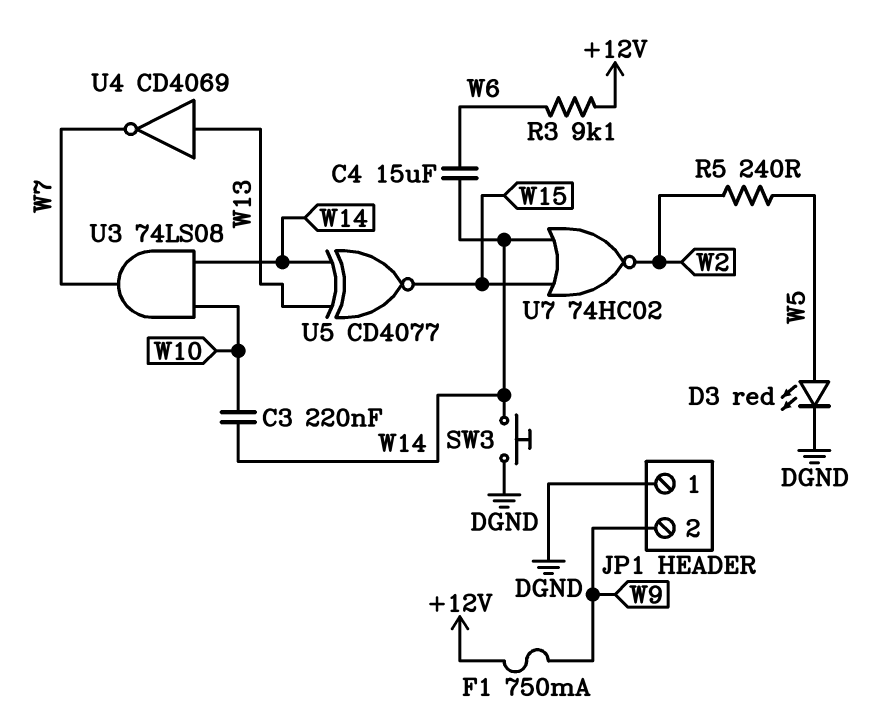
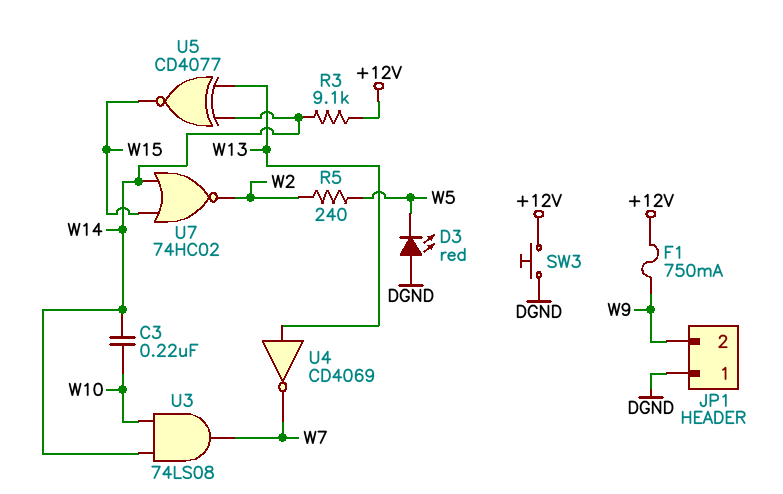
C4: 15uF (W6, W14) -> none
D3: LED red (A W5, K DGND) -> LED red (A DGND, K W5)
R3: 9.1k (+12V, W6) -> 9.1k (+12V, W14)
SW3: button (DGND, W14) -> button (+12V, DGND)

